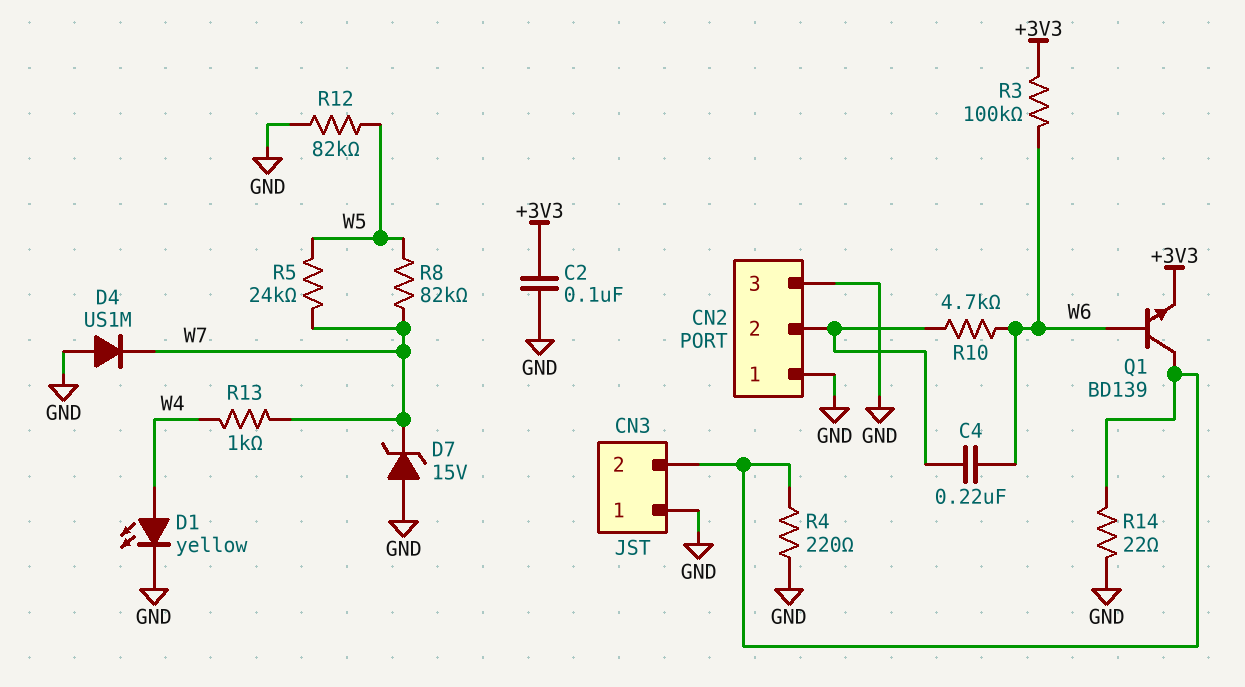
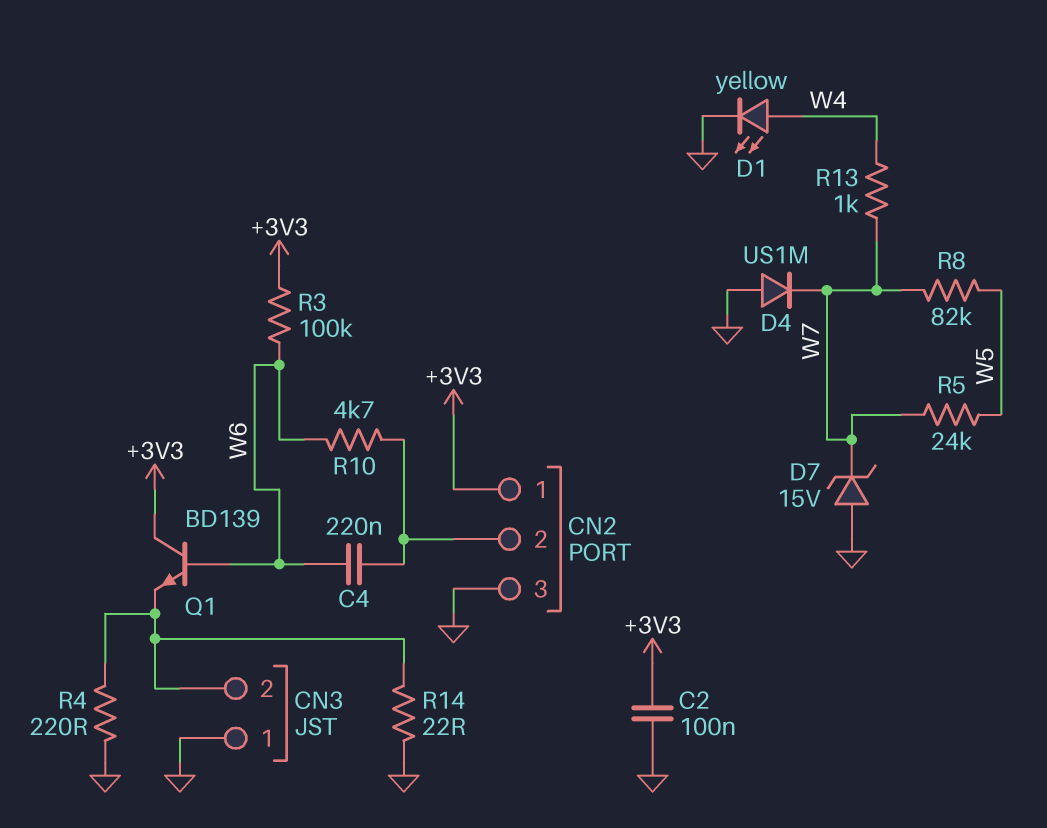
CN2 pin 1: GND -> +3V3
Q1: NPN BD139 (B W6, C CN3/2, E +3V3) -> NPN BD139 (B W6, C +3V3, E CN3/2)
R12: 82k (GND, W5) -> none

